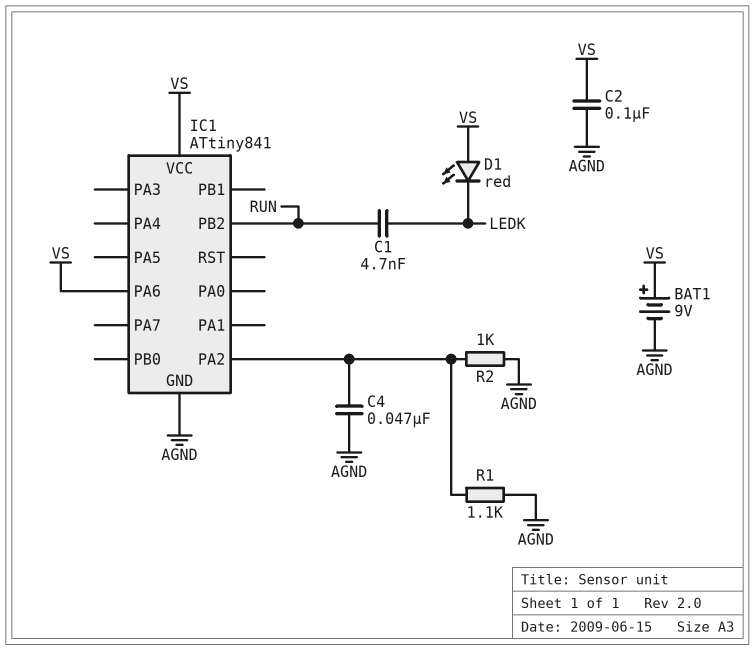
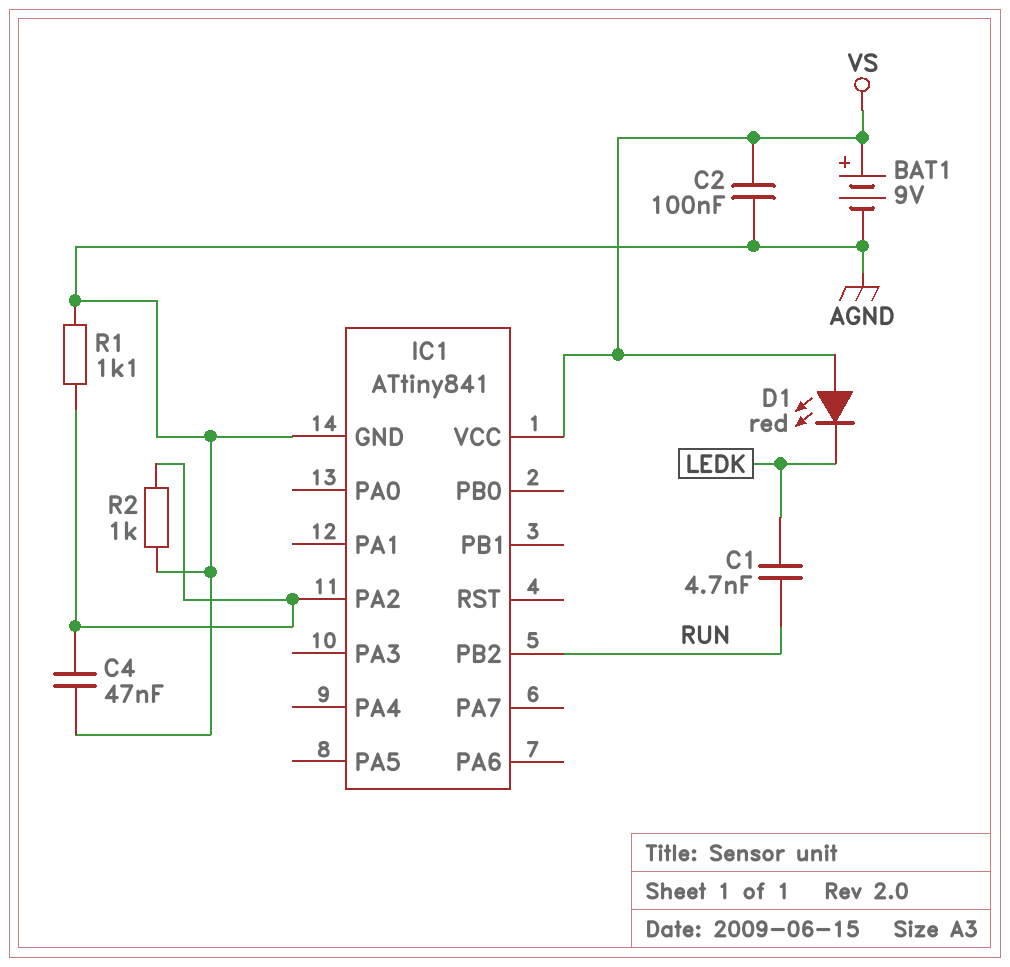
IC1 pin PA6: VS -> none

